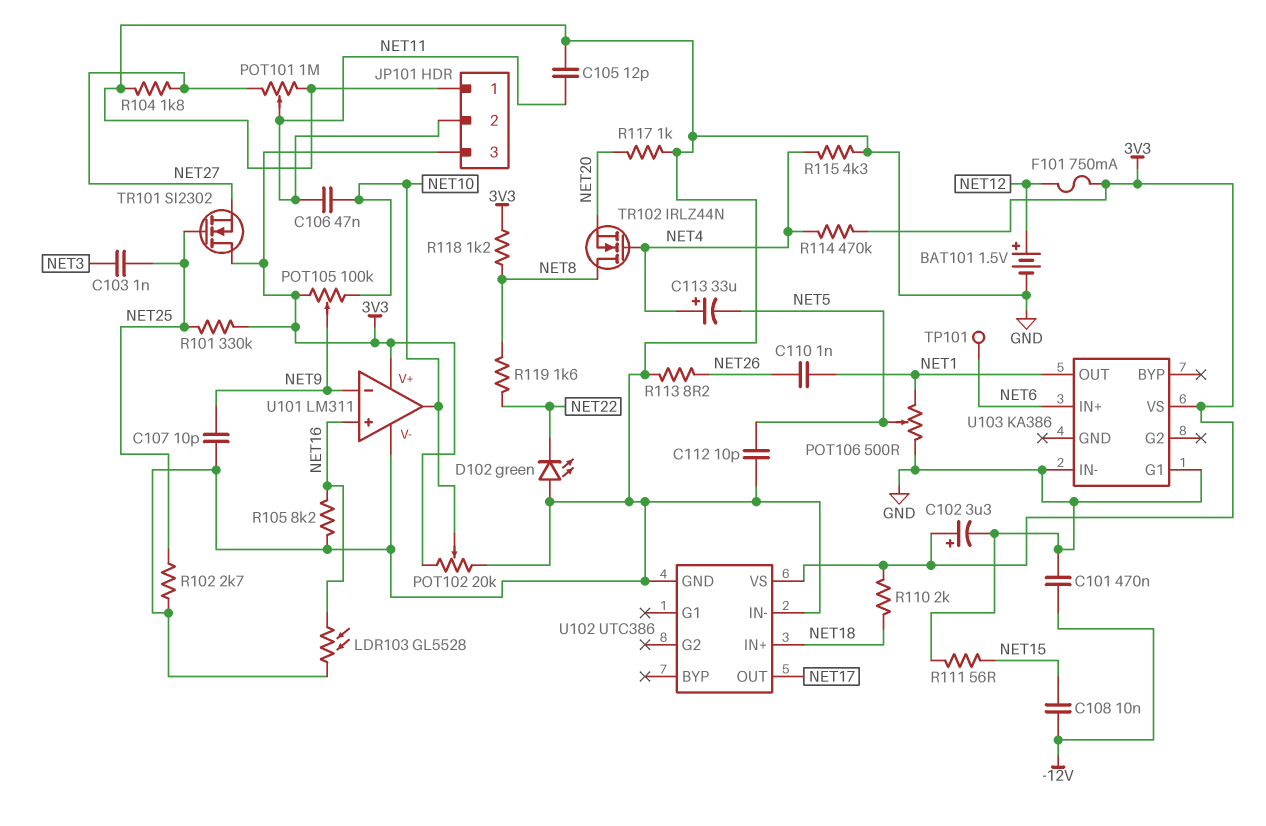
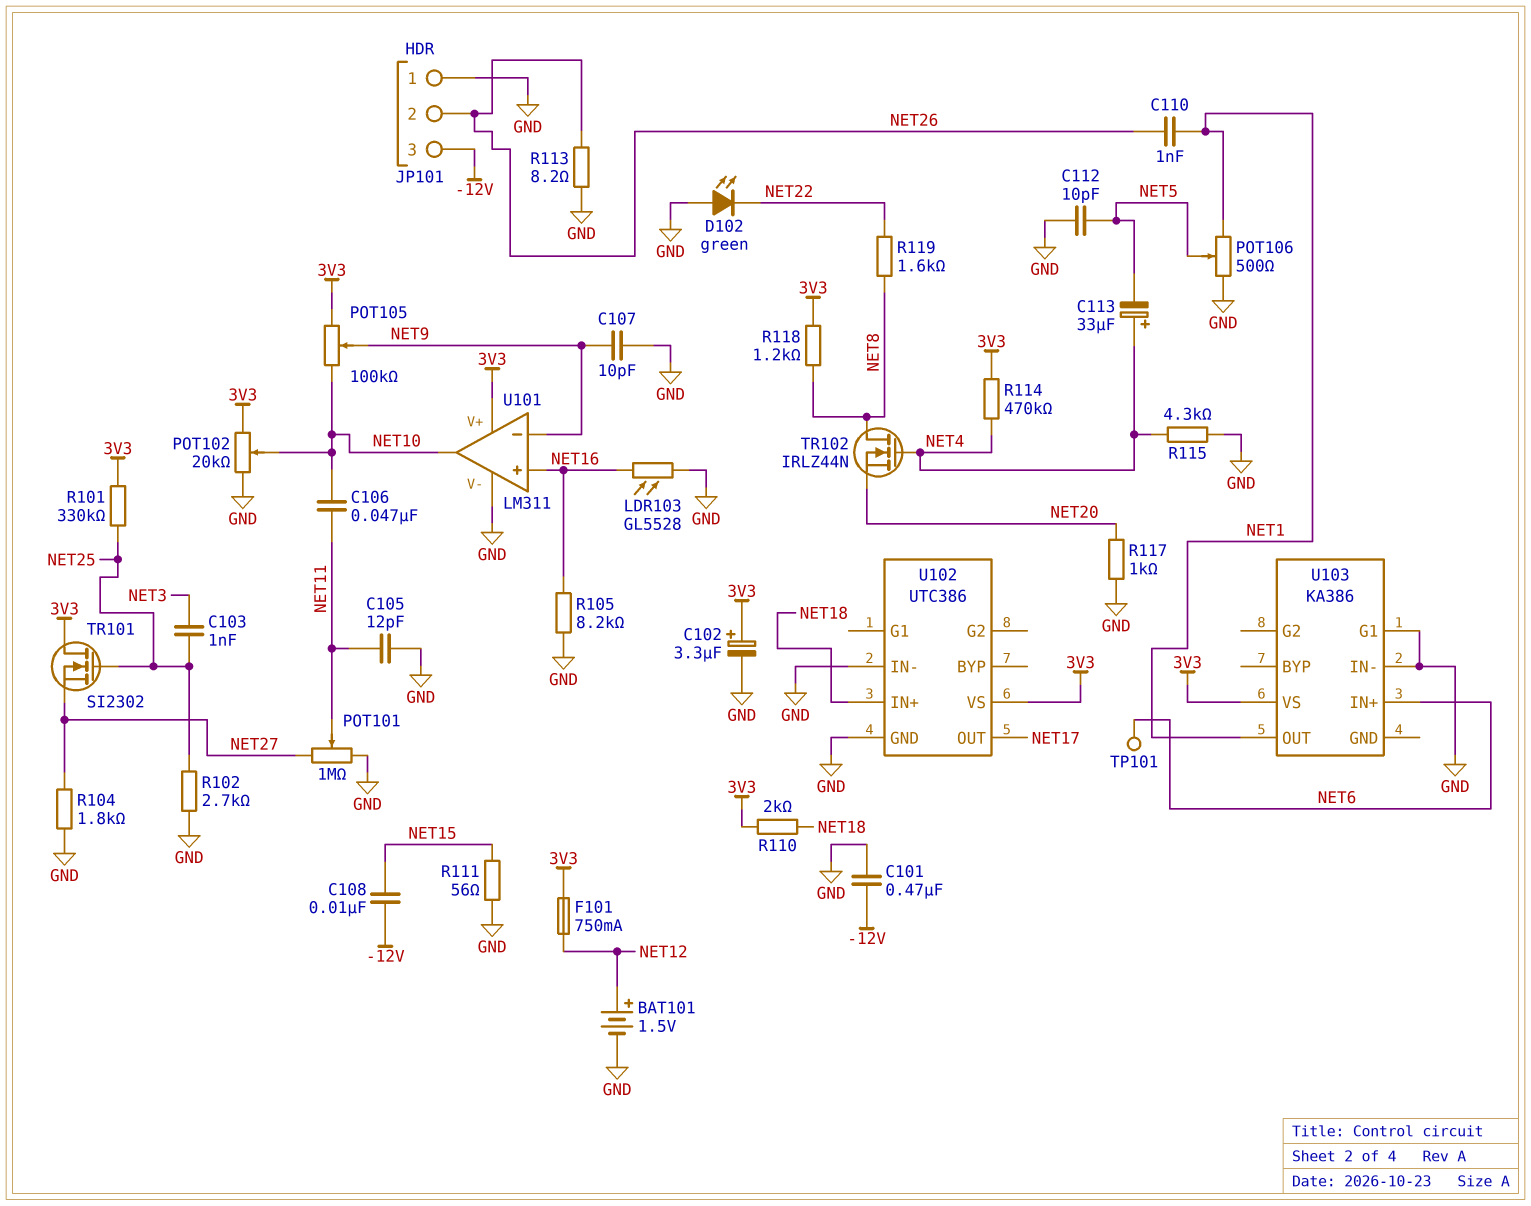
JP101 pin 2: NET11 -> NET26
JP101 pin 3: 3V3 -> -12V

